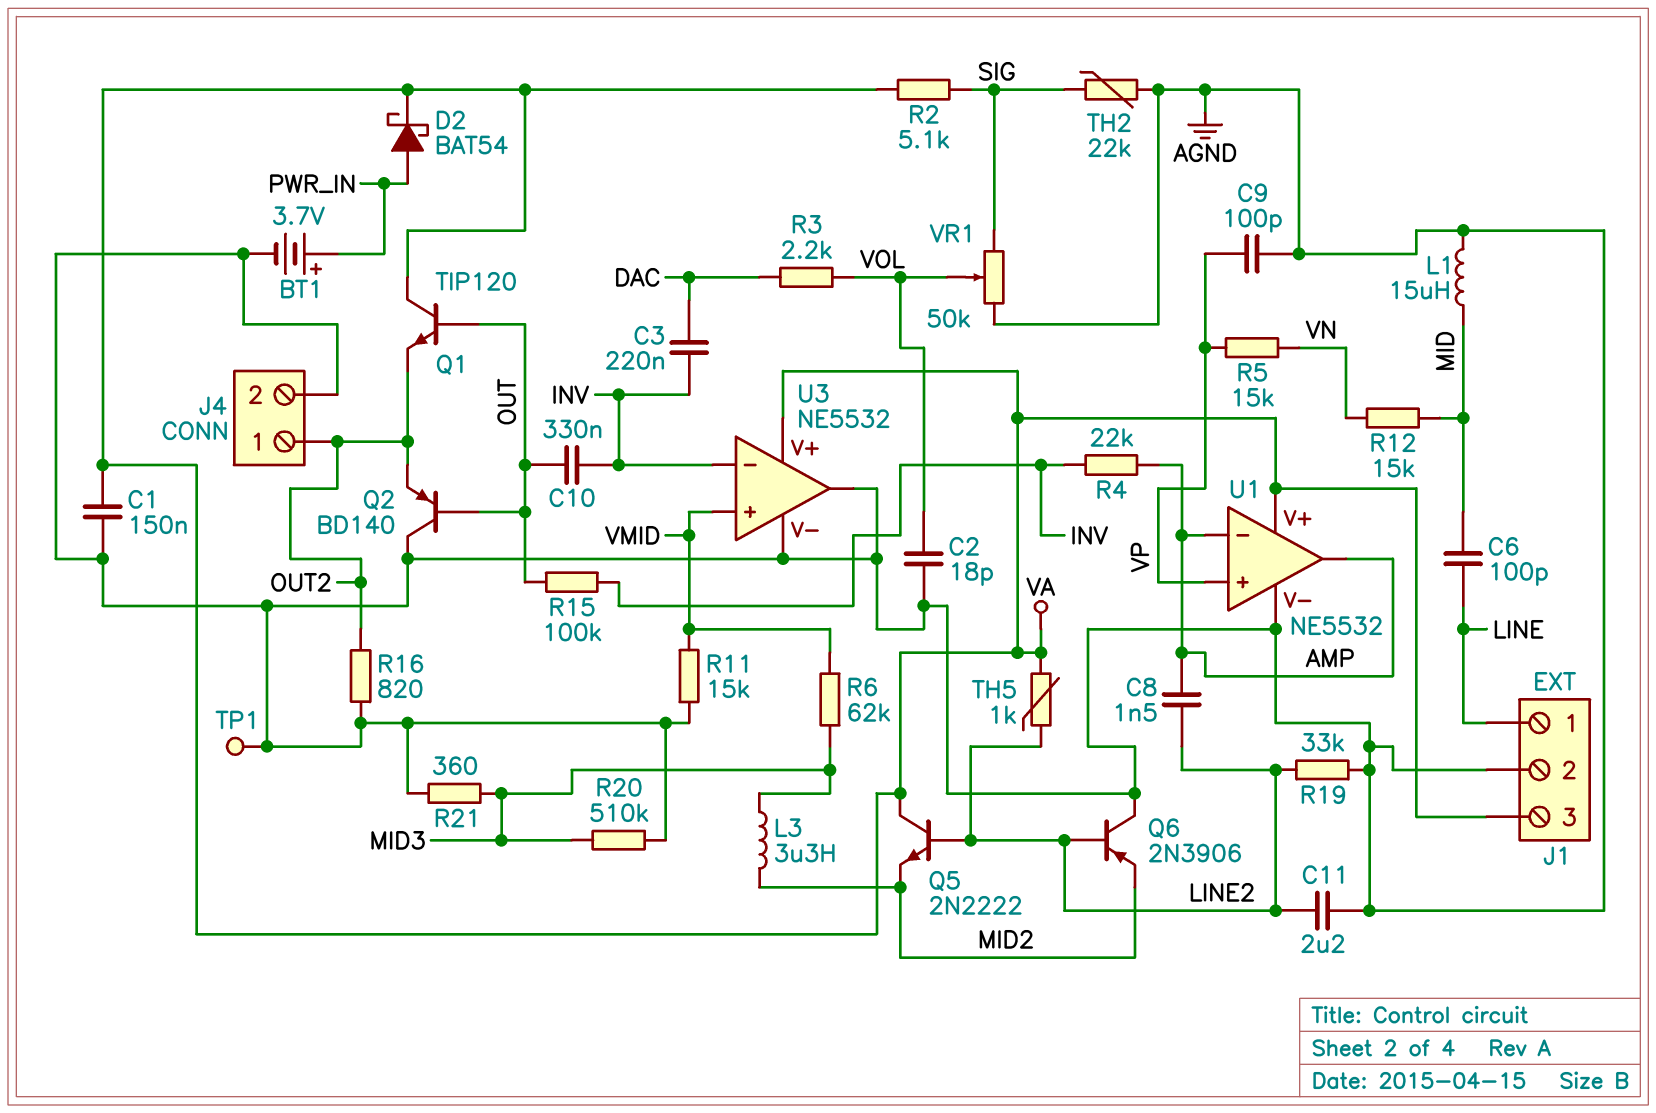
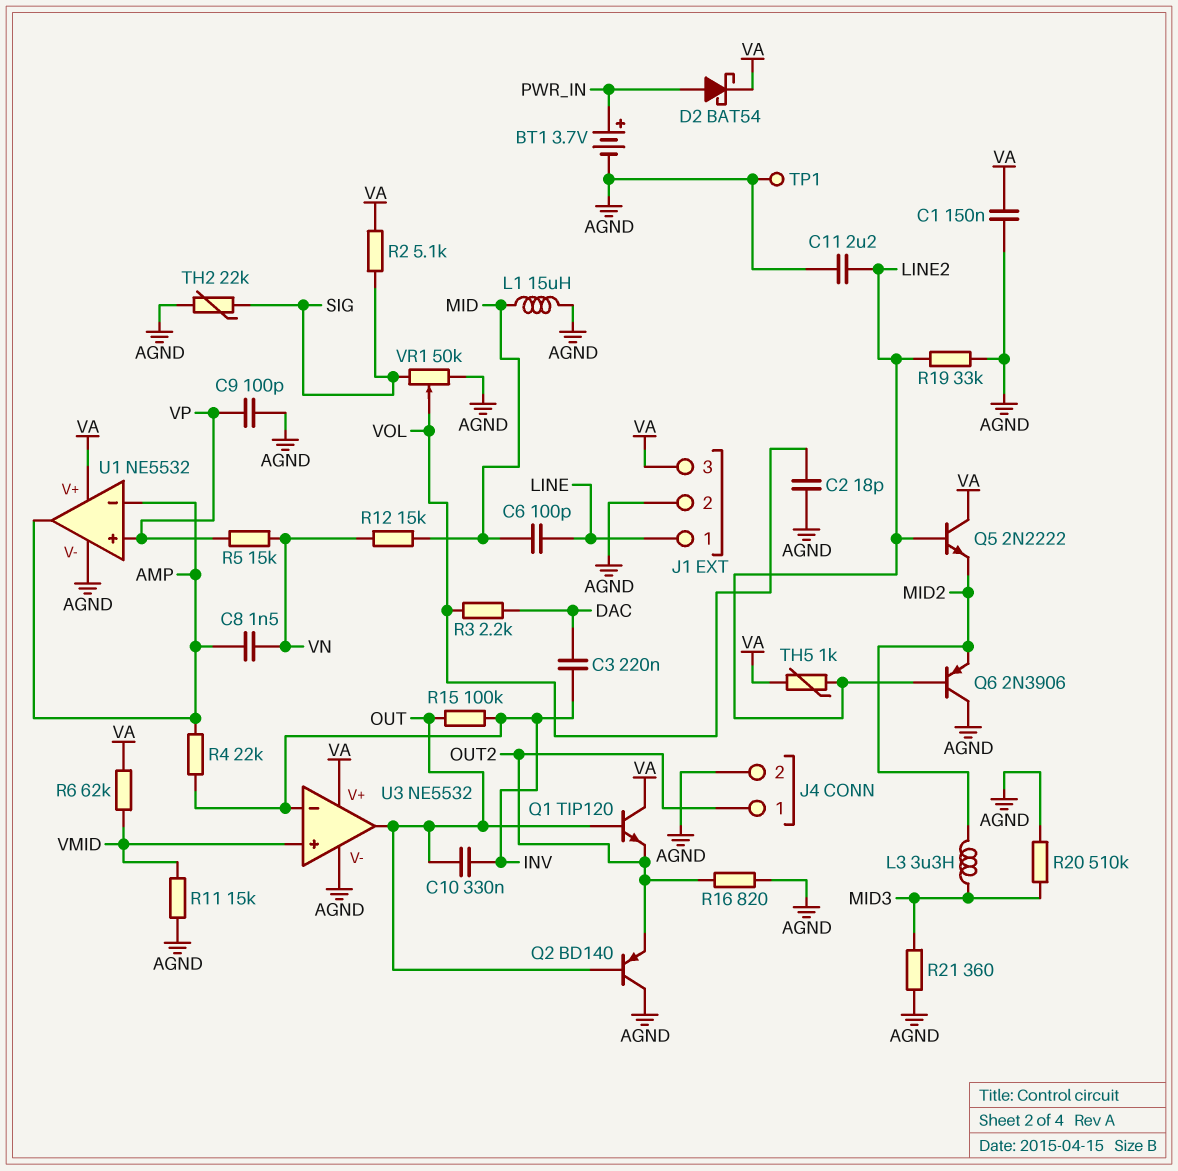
C8: 1.5nF (AMP, LINE2) -> 1.5nF (AMP, VN)
R6: 62k (MID3, VMID) -> 62k (VA, VMID)
U3 pin out: AGND -> OUT

